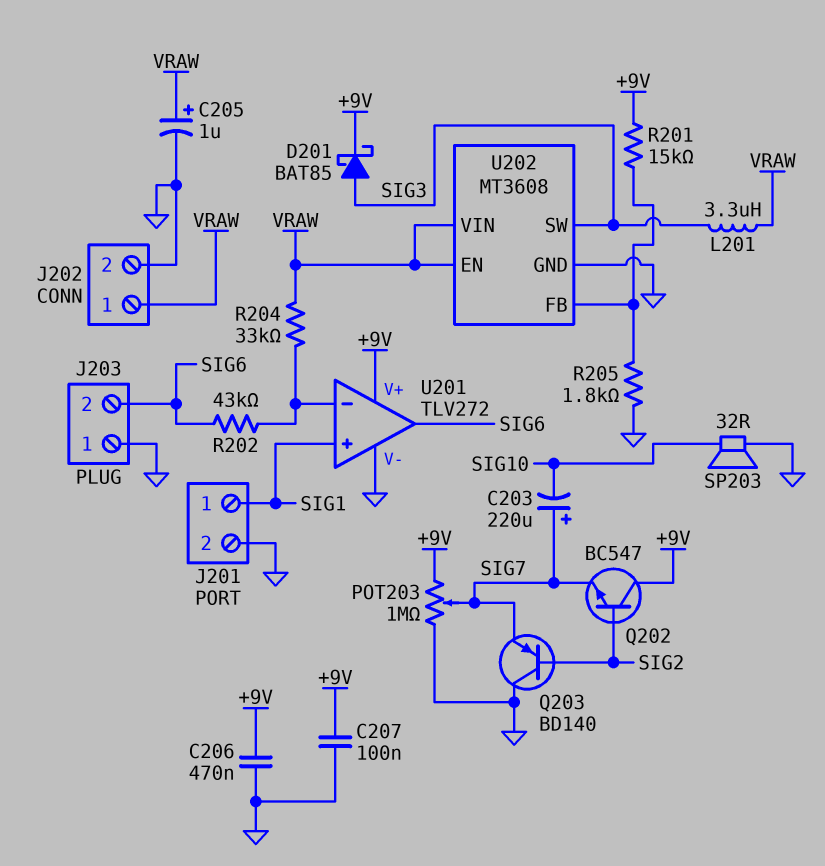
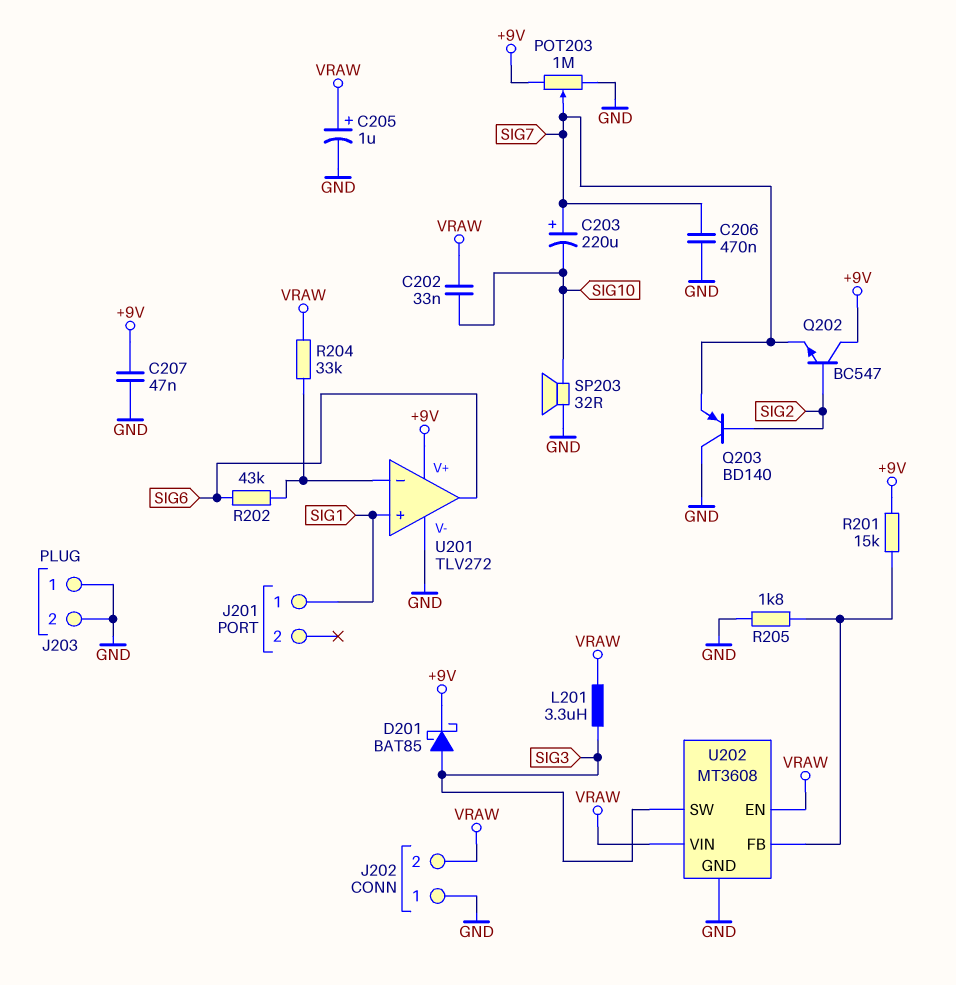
C202: none -> 33nF (SIG10, VRAW)
C206: 470nF (+9V, GND) -> 470nF (GND, SIG7)
C207: 100nF (+9V, GND) -> 47nF (+9V, GND)
J201 pin 2: GND -> none
J202 pin 1: VRAW -> GND
J202 pin 2: GND -> VRAW
J203 pin 2: SIG6 -> GND

